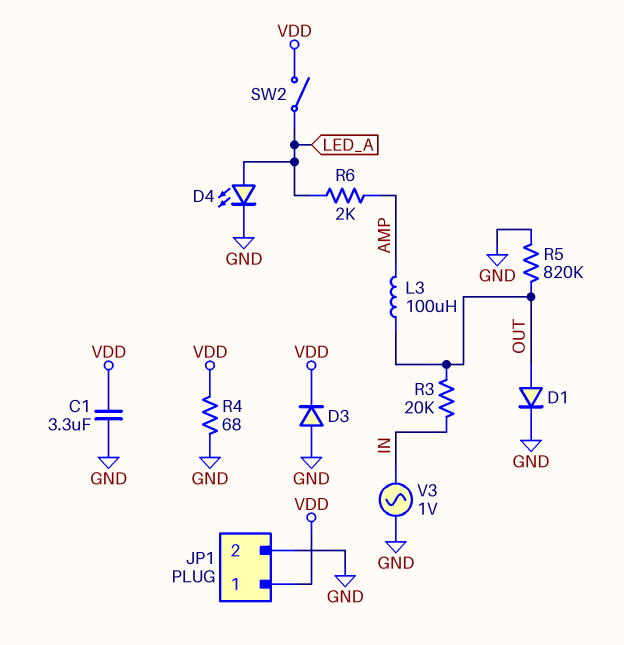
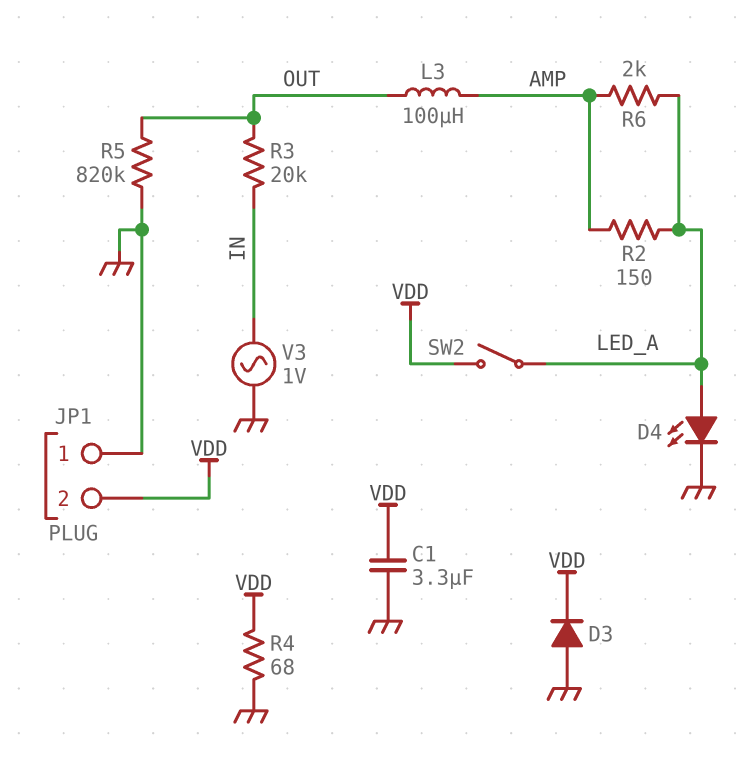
D1: diode (A OUT, K GND) -> none
JP1 pin 1: VDD -> GND
JP1 pin 2: GND -> VDD
R2: none -> 150 (AMP, LED_A)

